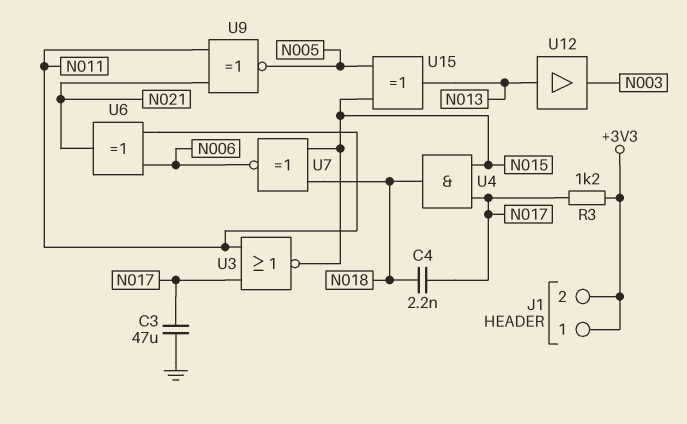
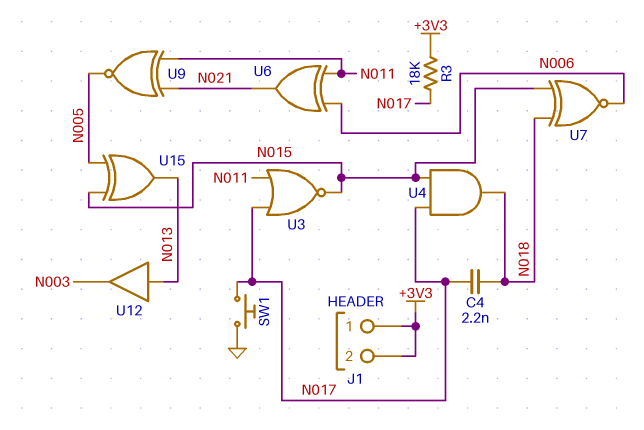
C3: 47uF (GND, N017) -> none
R3: 1.2k (+3V3, N017) -> 18k (+3V3, N017)
SW1: none -> button (GND, N017)

